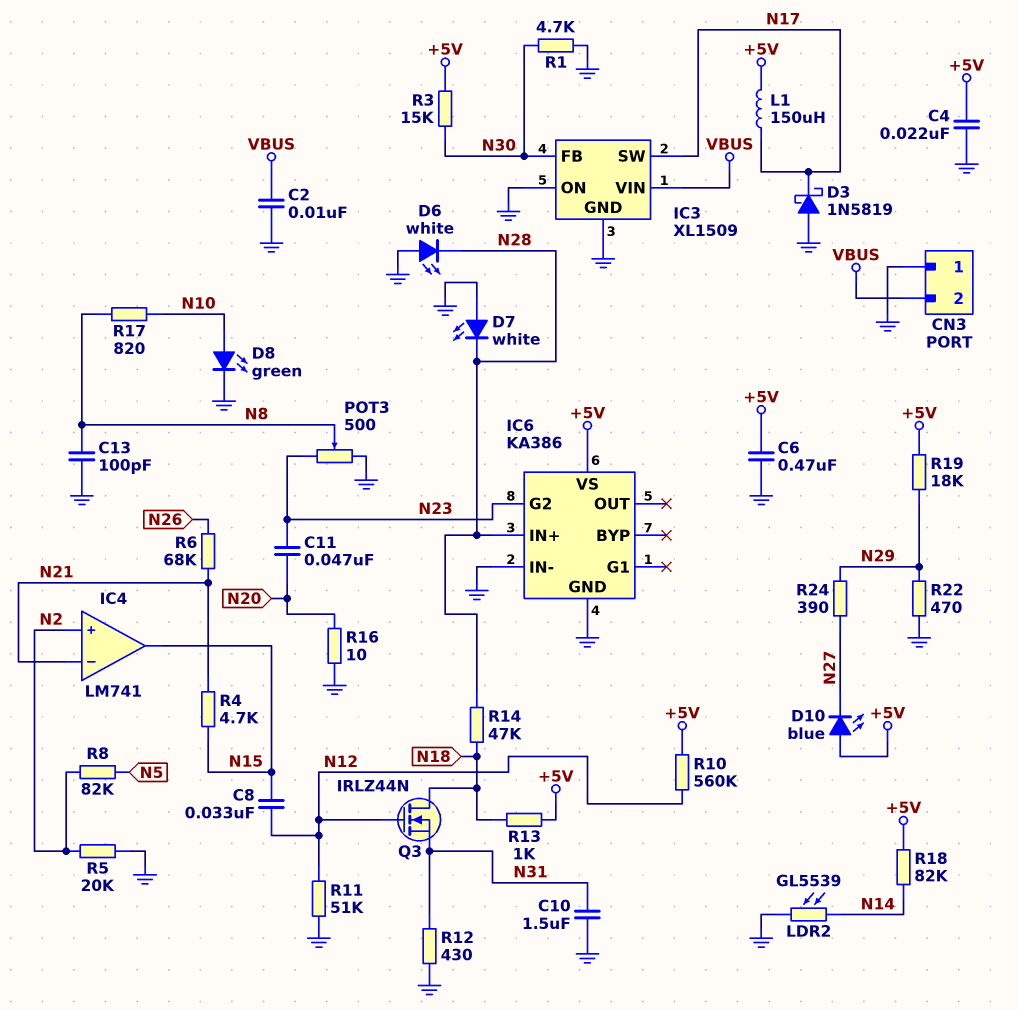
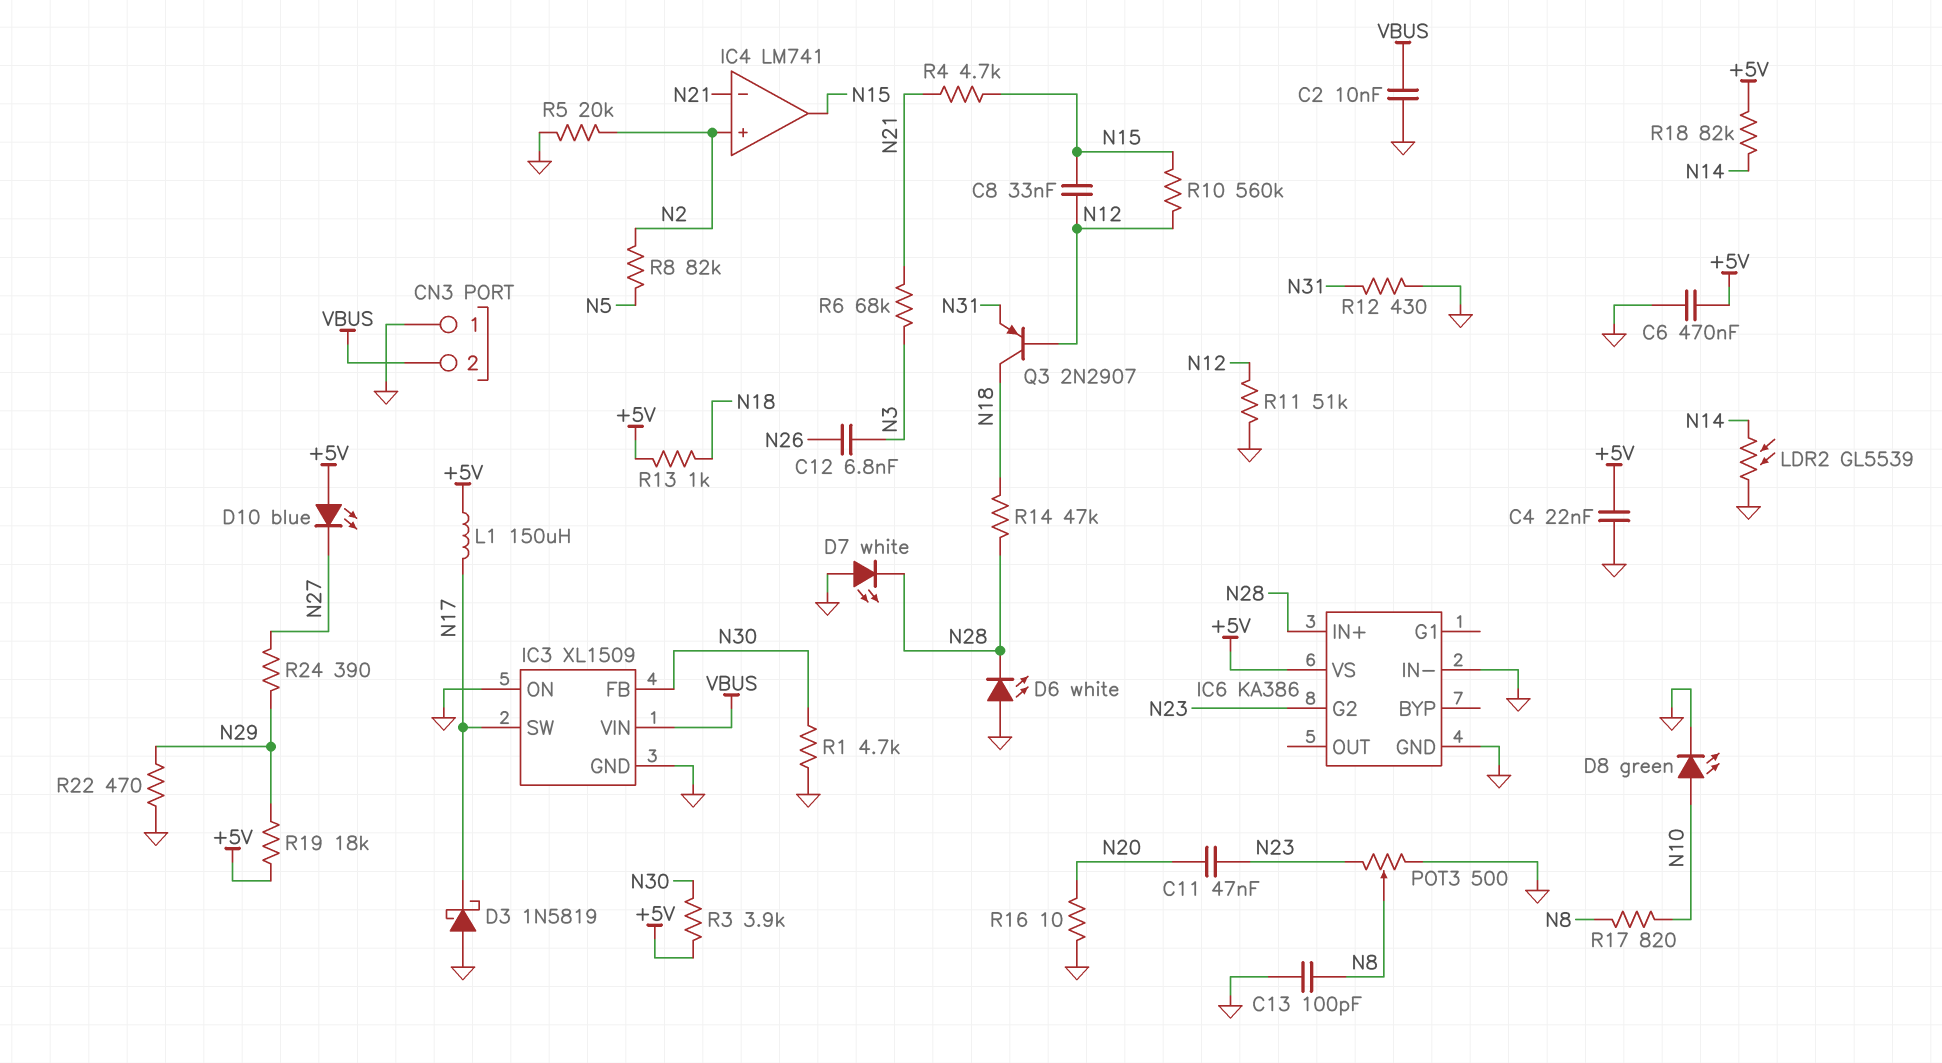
C10: 1.5uF (GND, N31) -> none
C12: none -> 6.8nF (N3, N26)
Q3: NMOS IRLZ44N (G N12, D N18, S N31) -> PNP 2N2907 (B N12, C N18, E N31)
R3: 15k (+5V, N30) -> 3.9k (+5V, N30)
R6: 68k (N21, N26) -> 68k (N3, N21)
R10: 560k (+5V, N12) -> 560k (N12, N15)

